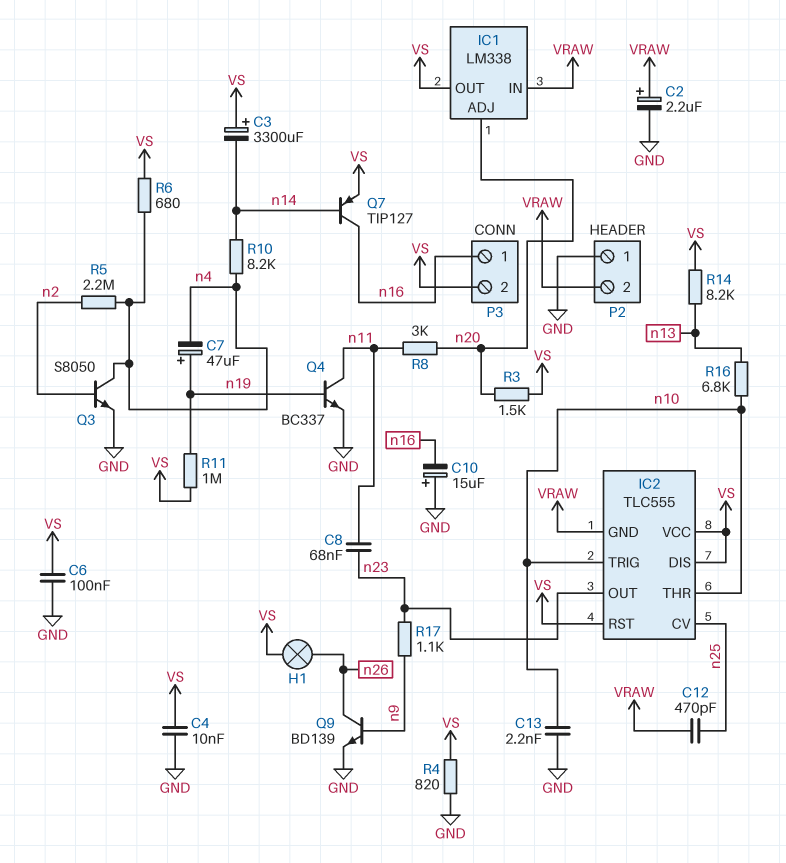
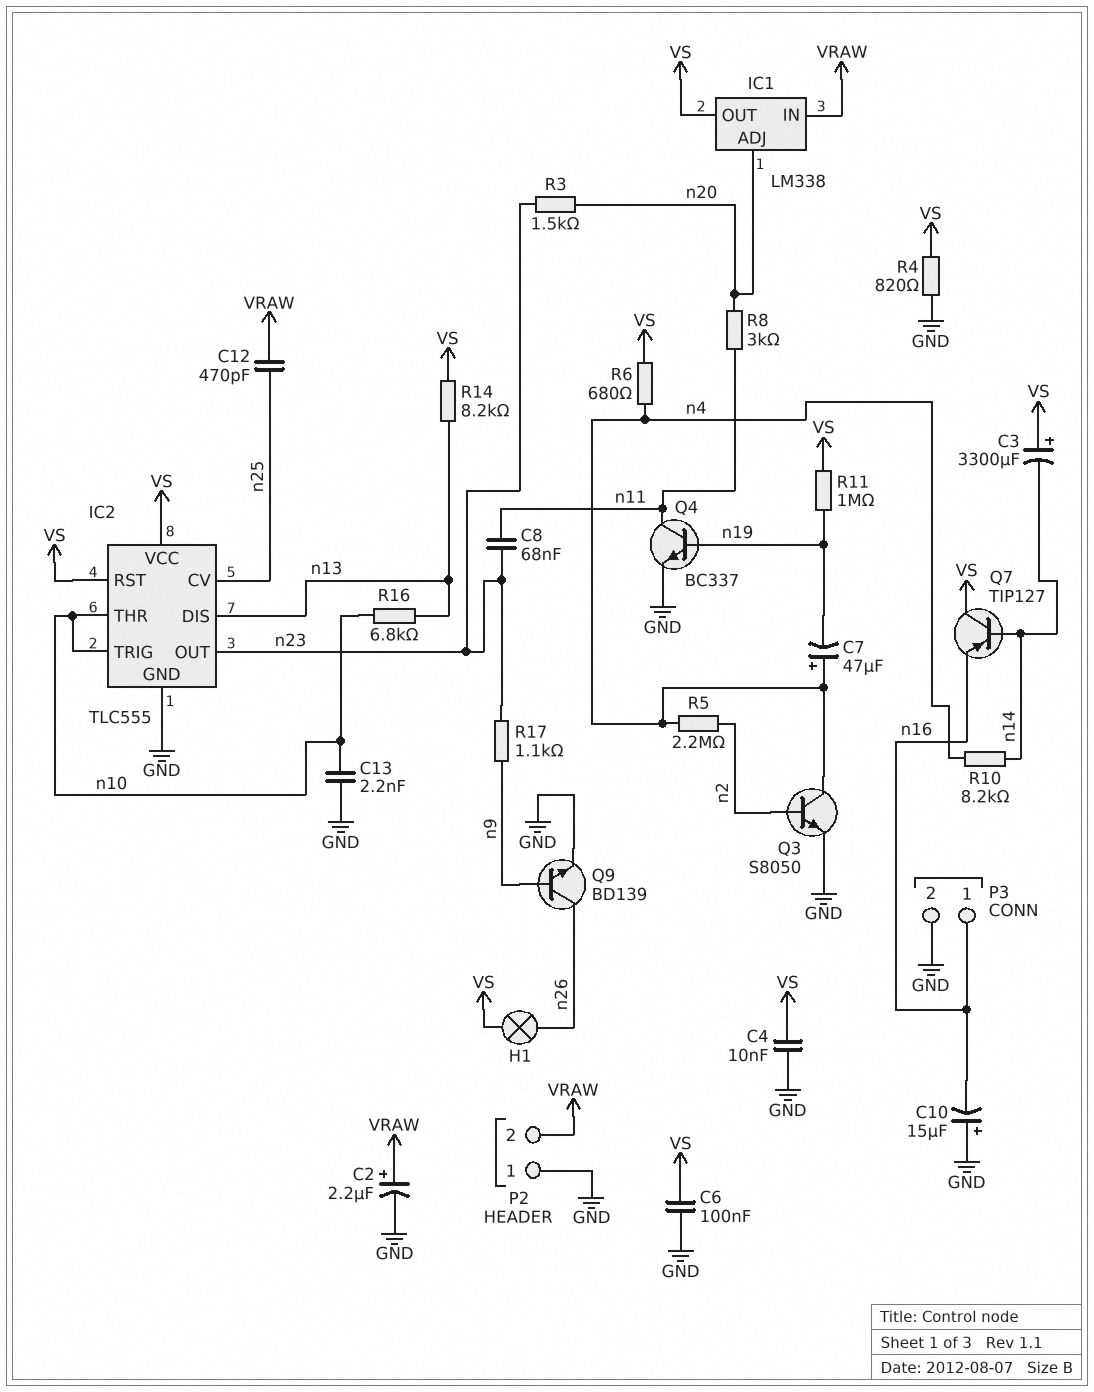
C7: 47uF (plus n19, minus n4) -> 47uF (plus n4, minus n19)
IC2 pin DIS: VS -> n13
IC2 pin GND: VRAW -> GND
P3 pin 2: VS -> GND
Q7: PNP TIP127 (B n14, C n16, E VS) -> PNP TIP127 (B n14, C VS, E n16)
R3: 1.5k (VS, n20) -> 1.5k (n20, n23)

